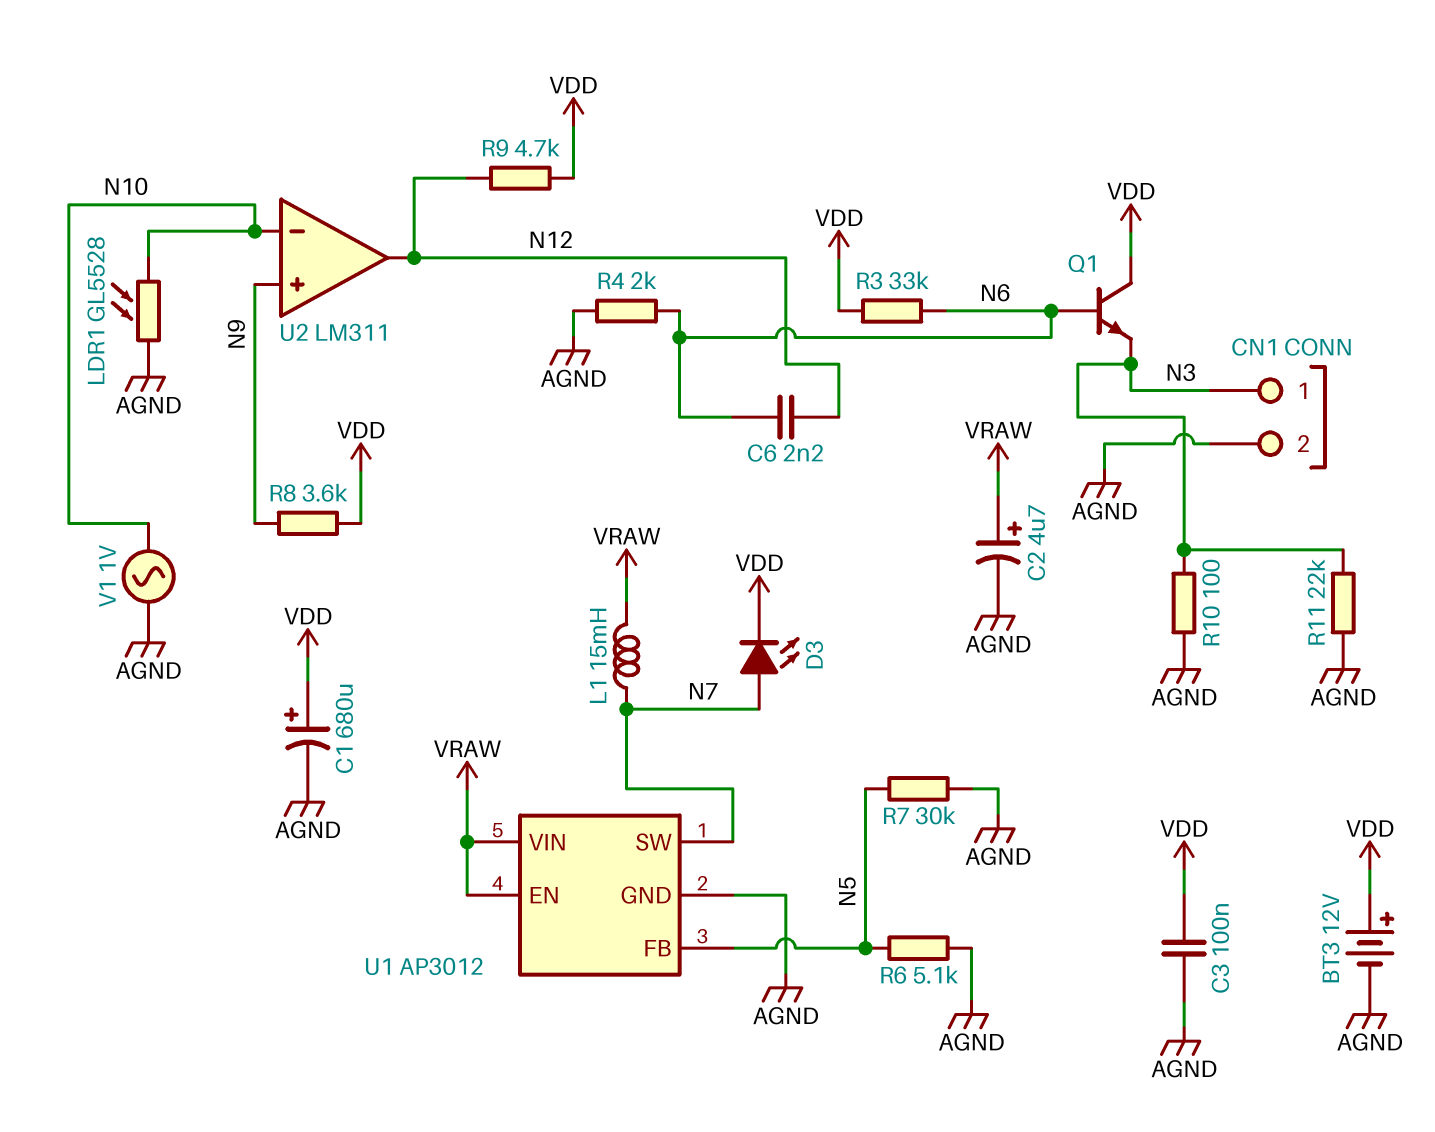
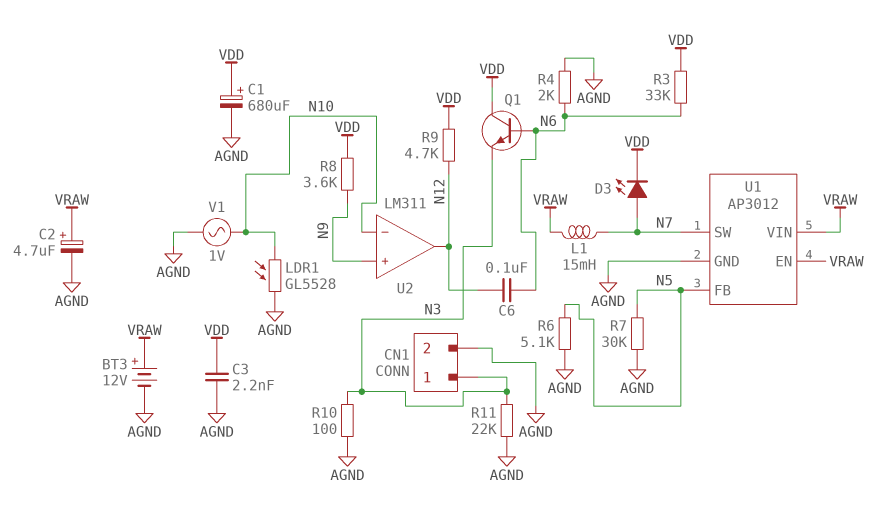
BT3: 12V (plus VDD, minus AGND) -> 12V (plus VRAW, minus AGND)
C3: 100nF (AGND, VDD) -> 2.2nF (AGND, VDD)
C6: 2.2nF (N6, N12) -> 100nF (N6, N12)

